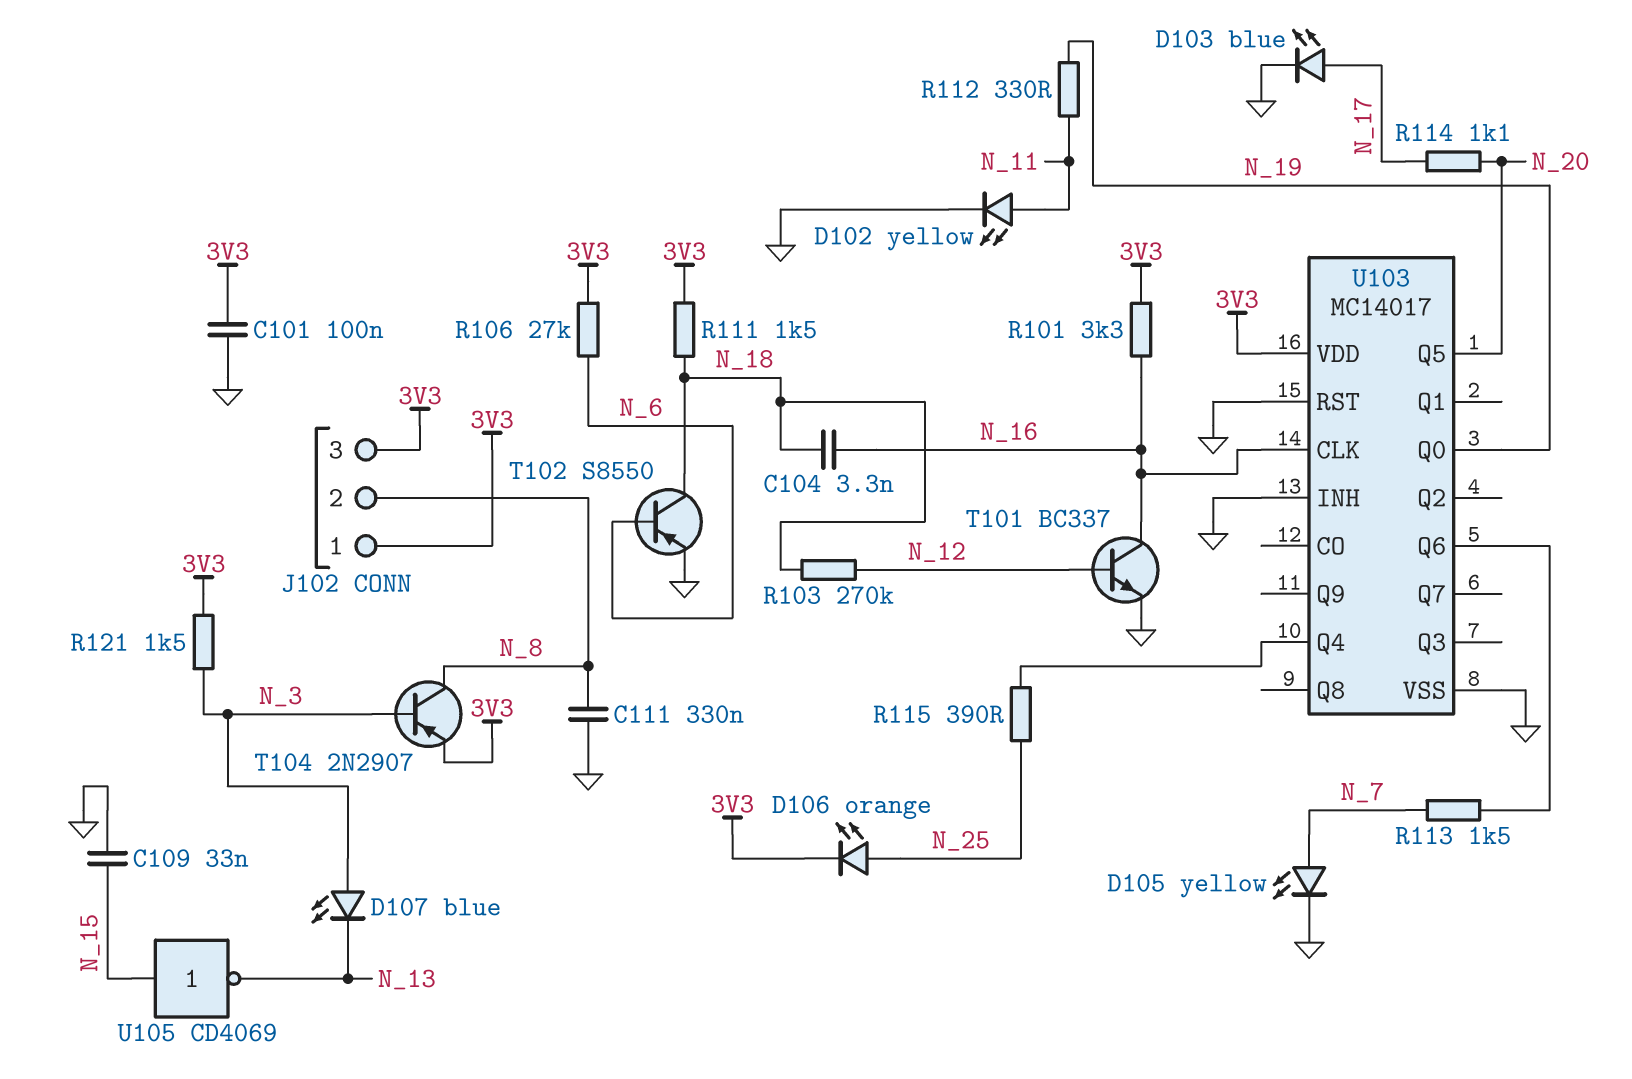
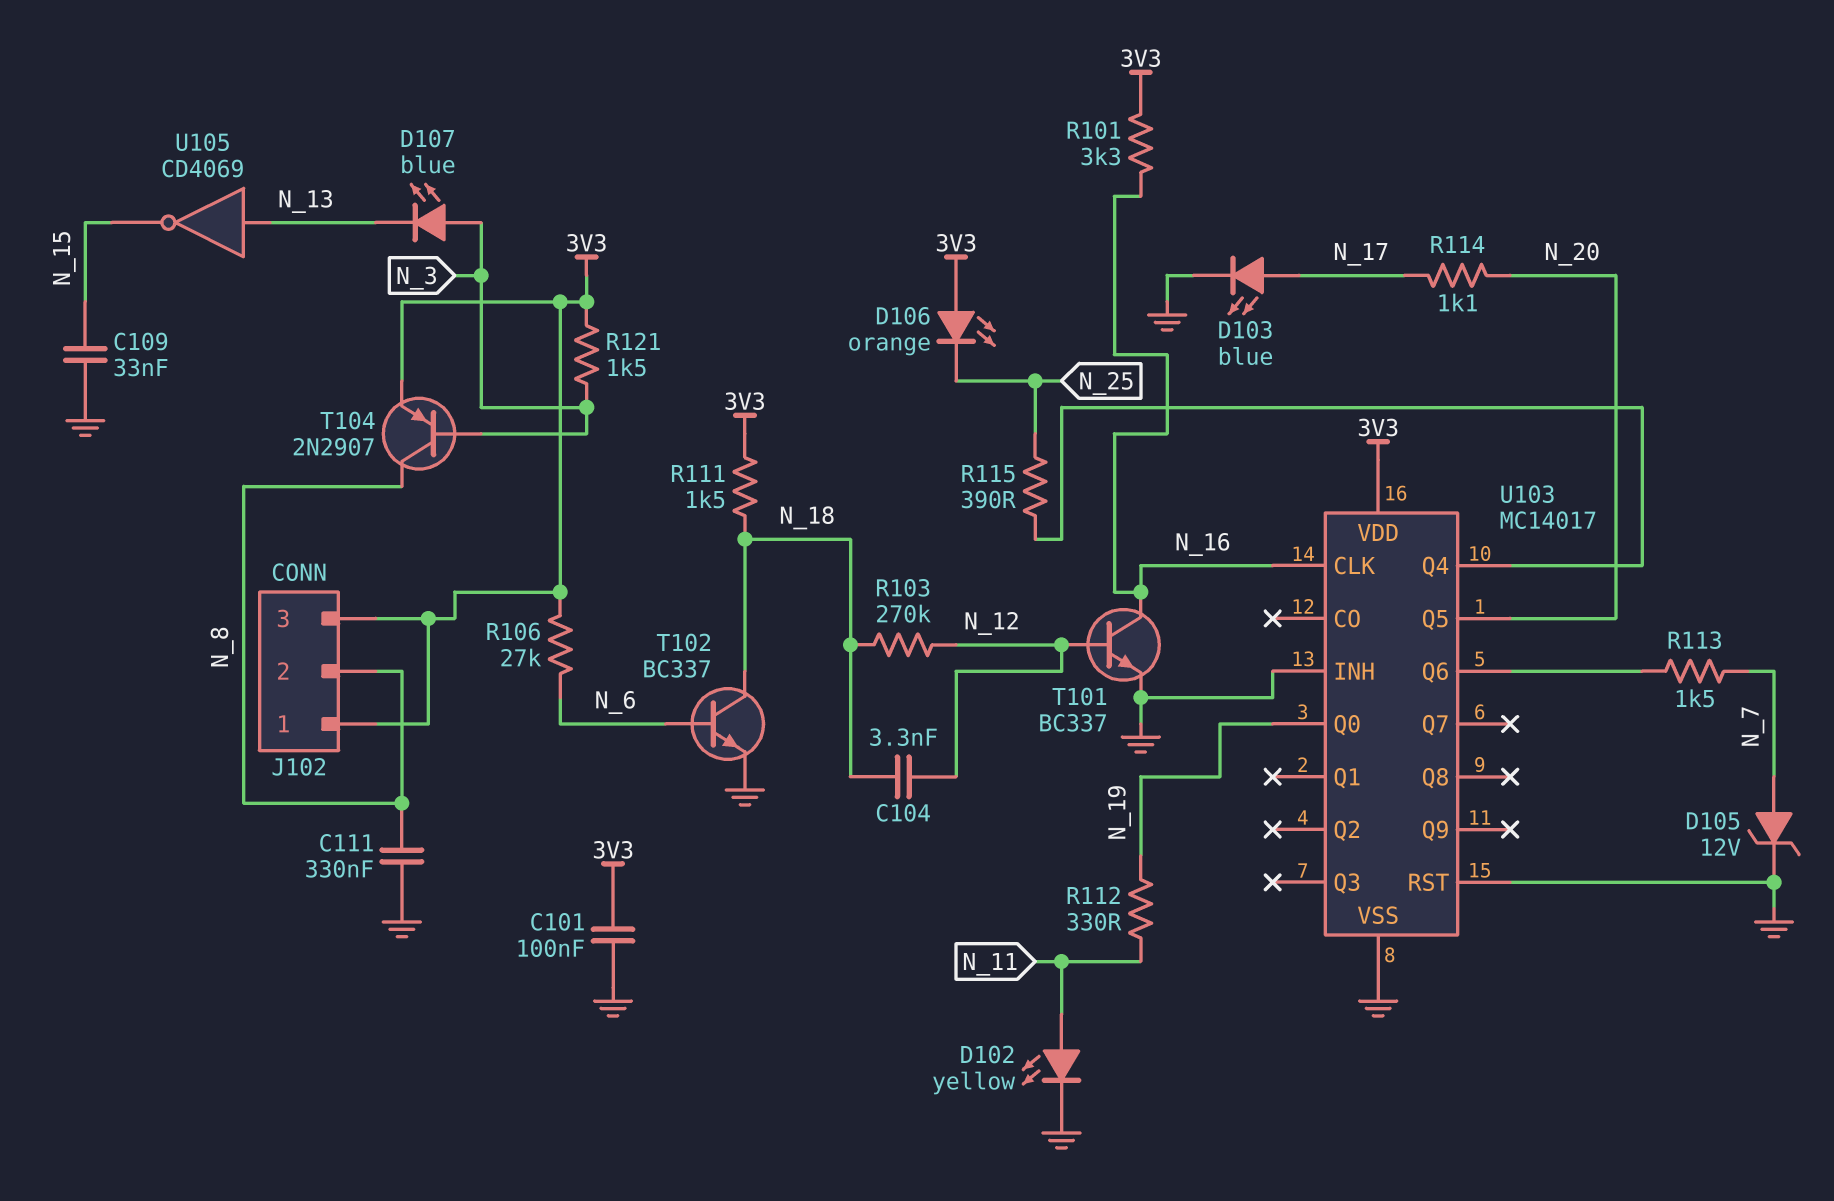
C104: 3.3nF (N_16, N_18) -> 3.3nF (N_12, N_18)
D105: LED yellow (A N_7, K GND) -> zener 12V (A N_7, K GND)
D106: LED orange (A N_25, K 3V3) -> LED orange (A 3V3, K N_25)
T102: PNP S8550 (B N_6, C N_18, E GND) -> NPN BC337 (B N_6, C N_18, E GND)
U105: NOT CD4069 (in N_15, out N_13) -> NOT CD4069 (in N_13, out N_15)

